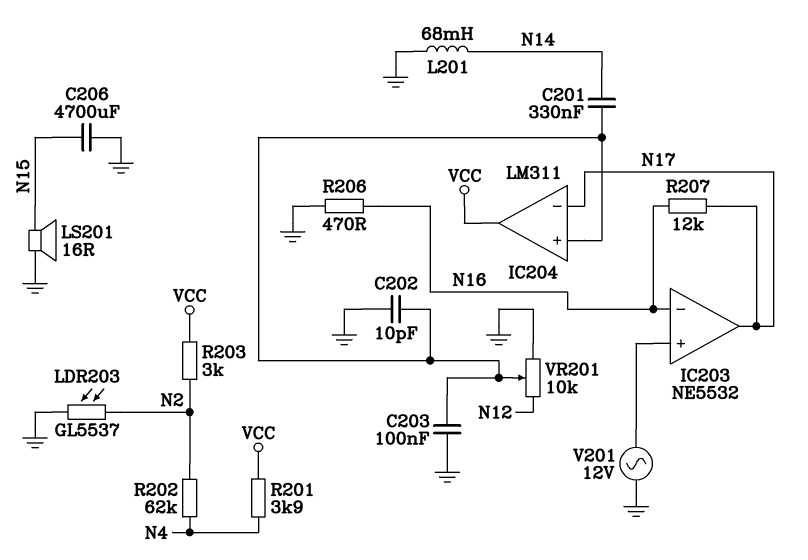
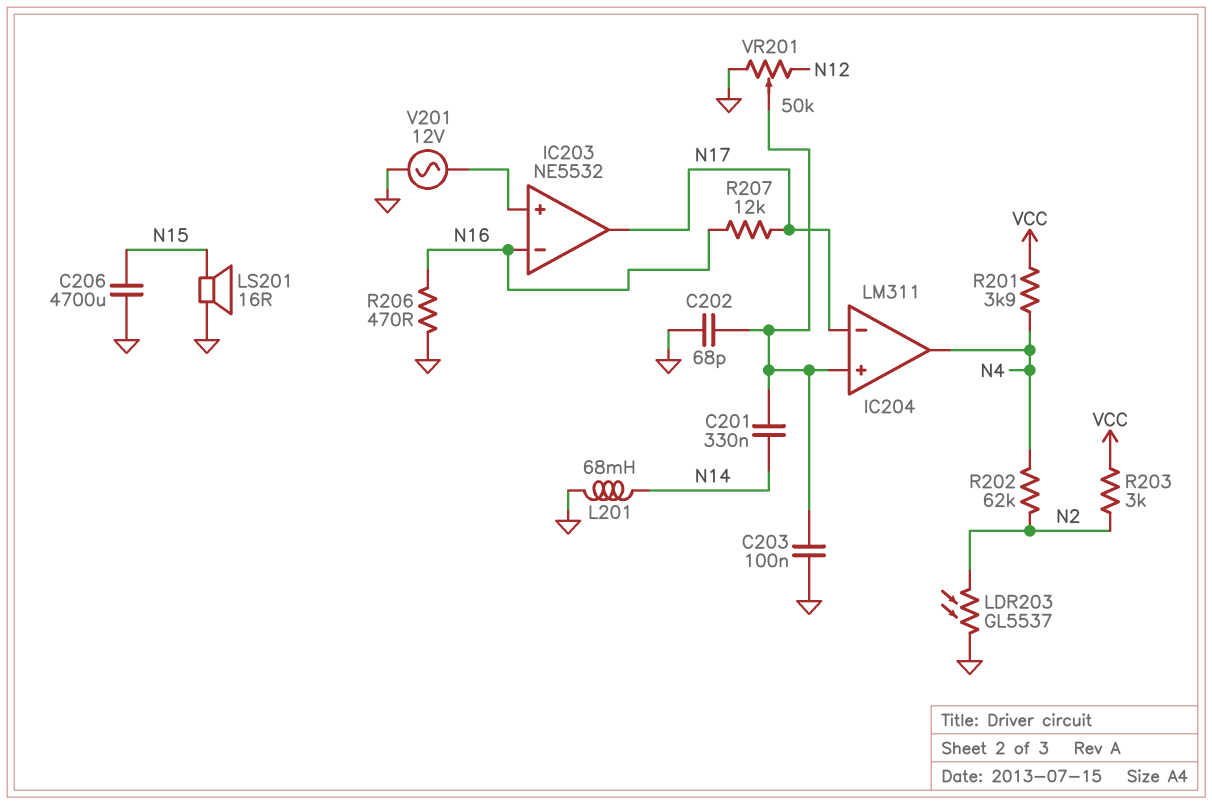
C202: 10pF (GND, IC204/in+) -> 68pF (GND, IC204/in+)
IC204 pin out: VCC -> N4
VR201: 10k (GND, N12, wiper IC204/in+) -> 50k (GND, N12, wiper IC204/in+)

